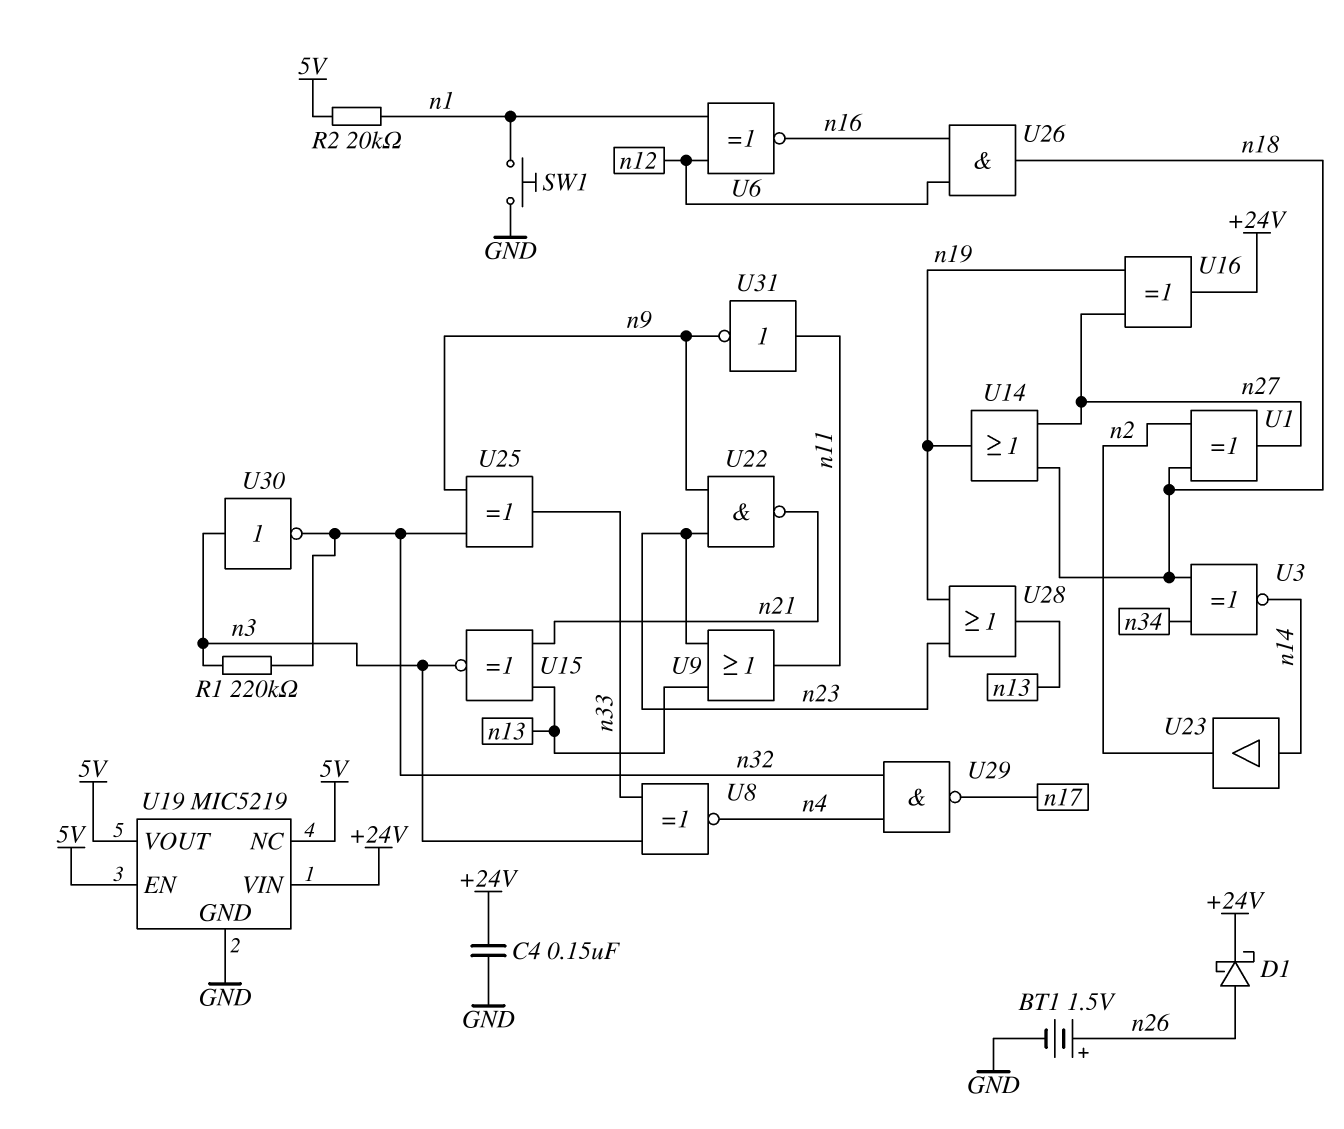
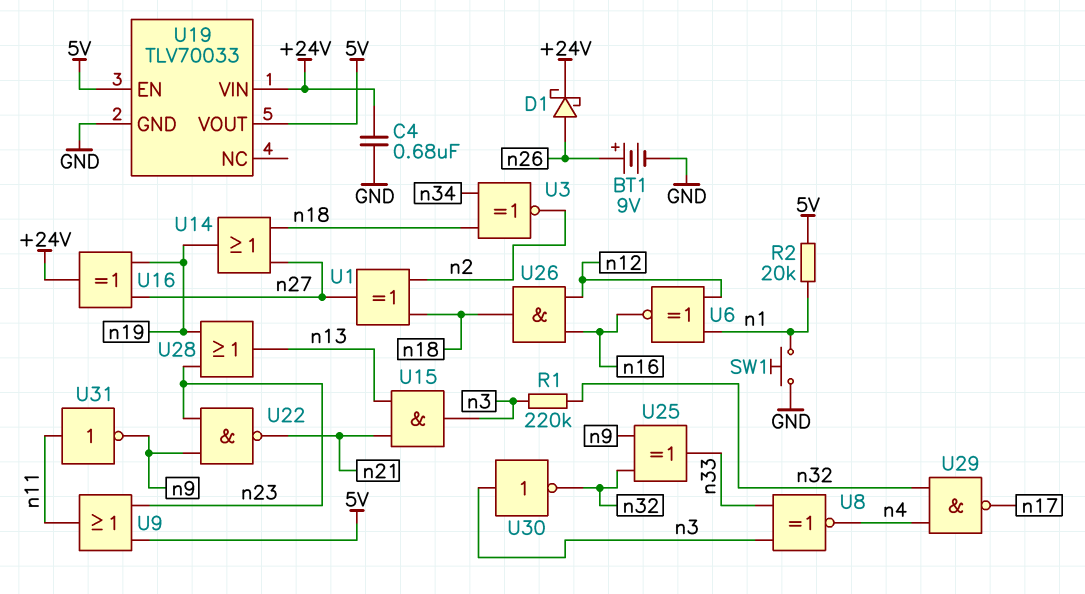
BT1: 1.5V (plus n26, minus GND) -> 9V (plus n26, minus GND)
C4: 150nF (+24V, GND) -> 680nF (+24V, GND)
U3: XNOR (in n18, in n34, out n14) -> XNOR (in n18, in n34, out n2)
U9: OR (in n13, in n23, out n11) -> OR (in 5V, in n23, out n11)
U15: XNOR (in n13, in n21, out n3) -> AND (in n13, in n21, out n3)
U19: MIC5219 -> TLV70033
U19 pin NC: 5V -> none
U23: buffer (in n14, out n2) -> none

